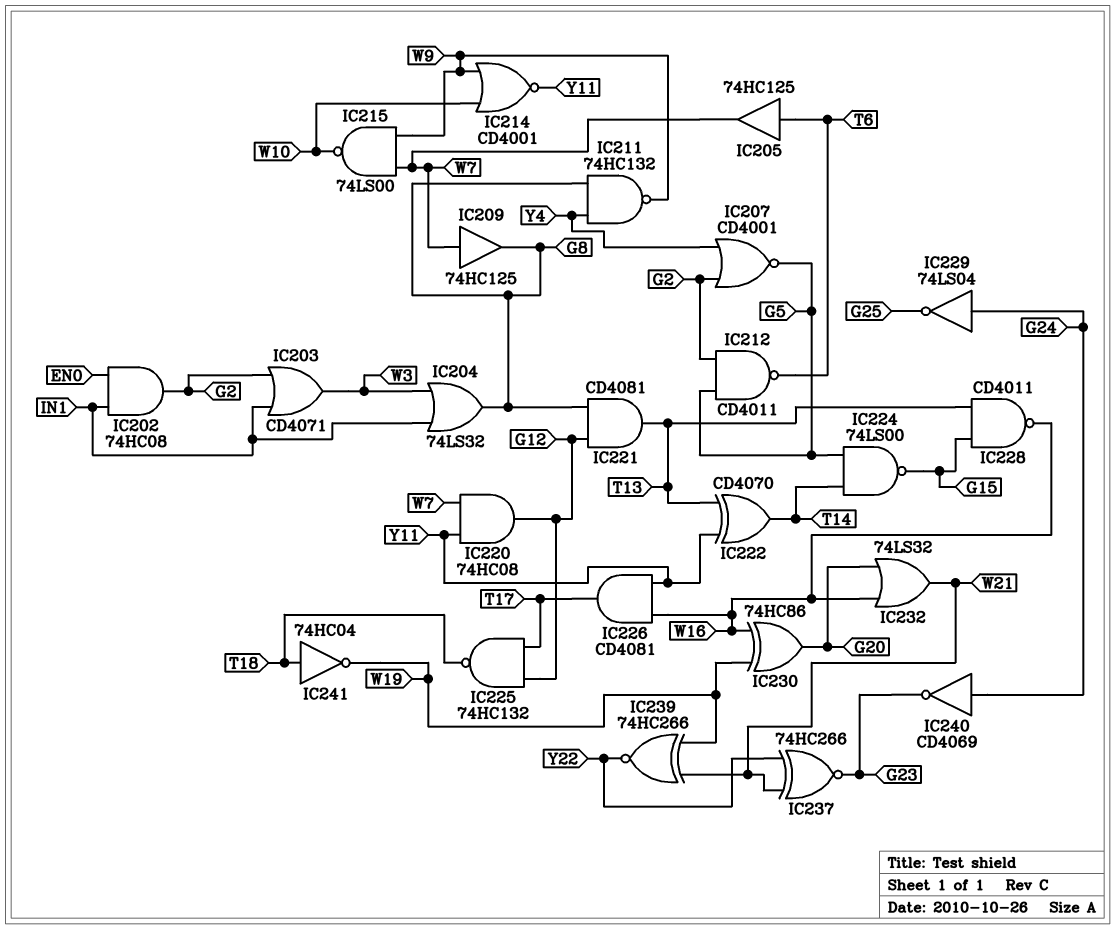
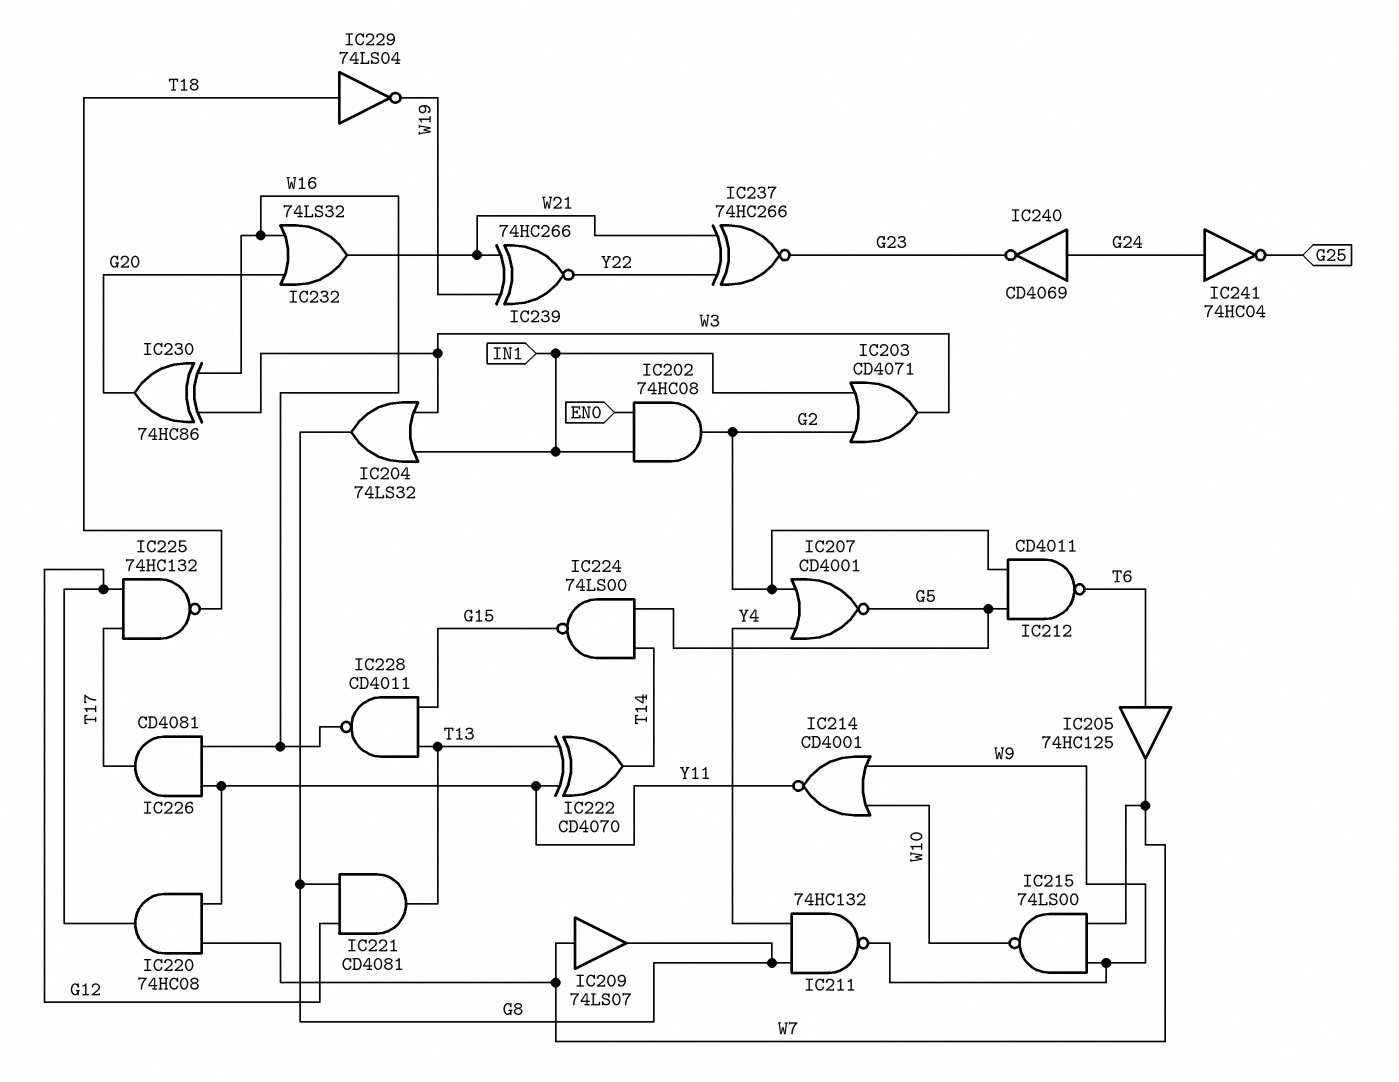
IC209: buffer 74HC125 (in W7, out G8) -> buffer 74LS07 (in W7, out G8)
IC229: NOT 74LS04 (in G24, out G25) -> NOT 74LS04 (in T18, out W19)
IC230: XOR 74HC86 (in W16, in W19, out G20) -> XOR 74HC86 (in W3, in W16, out G20)
IC241: NOT 74HC04 (in T18, out W19) -> NOT 74HC04 (in G24, out G25)

